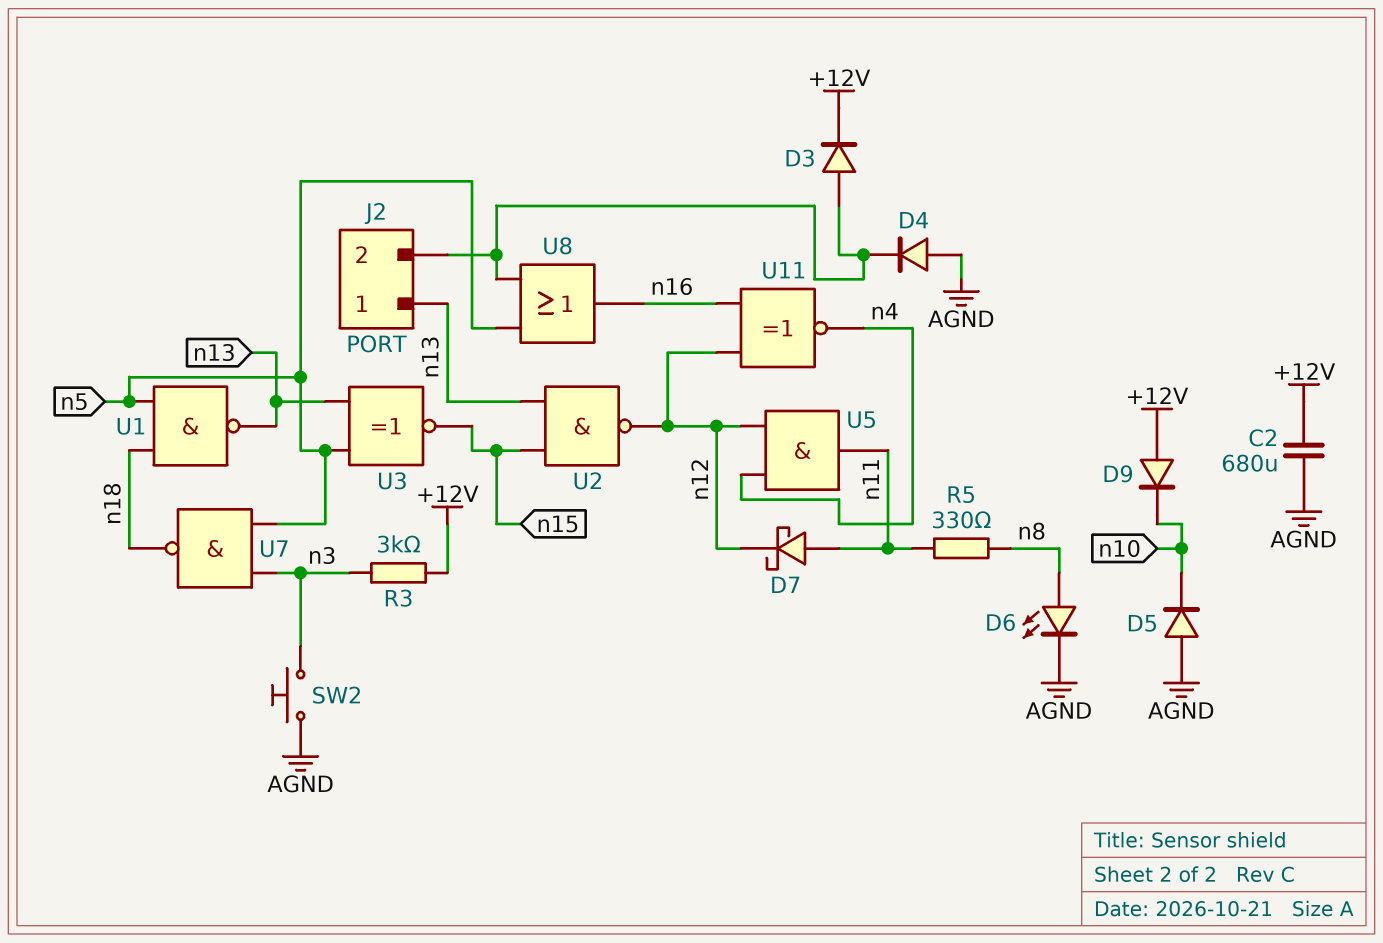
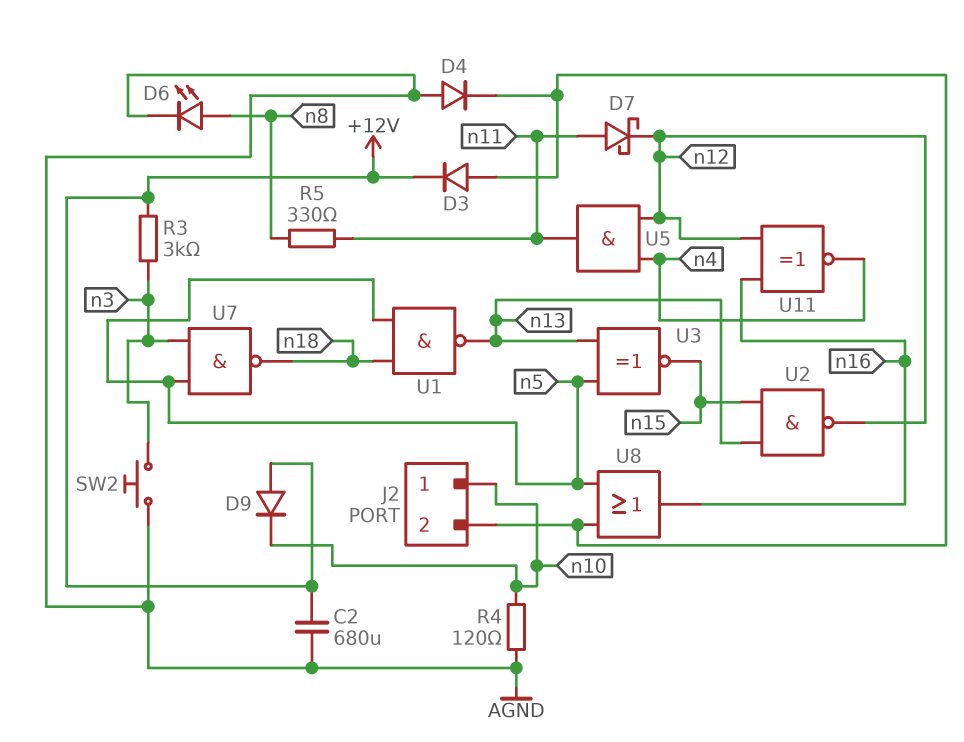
D5: diode (A AGND, K n10) -> none
J2 pin 1: n13 -> n10
R4: none -> 120 (AGND, n10)

